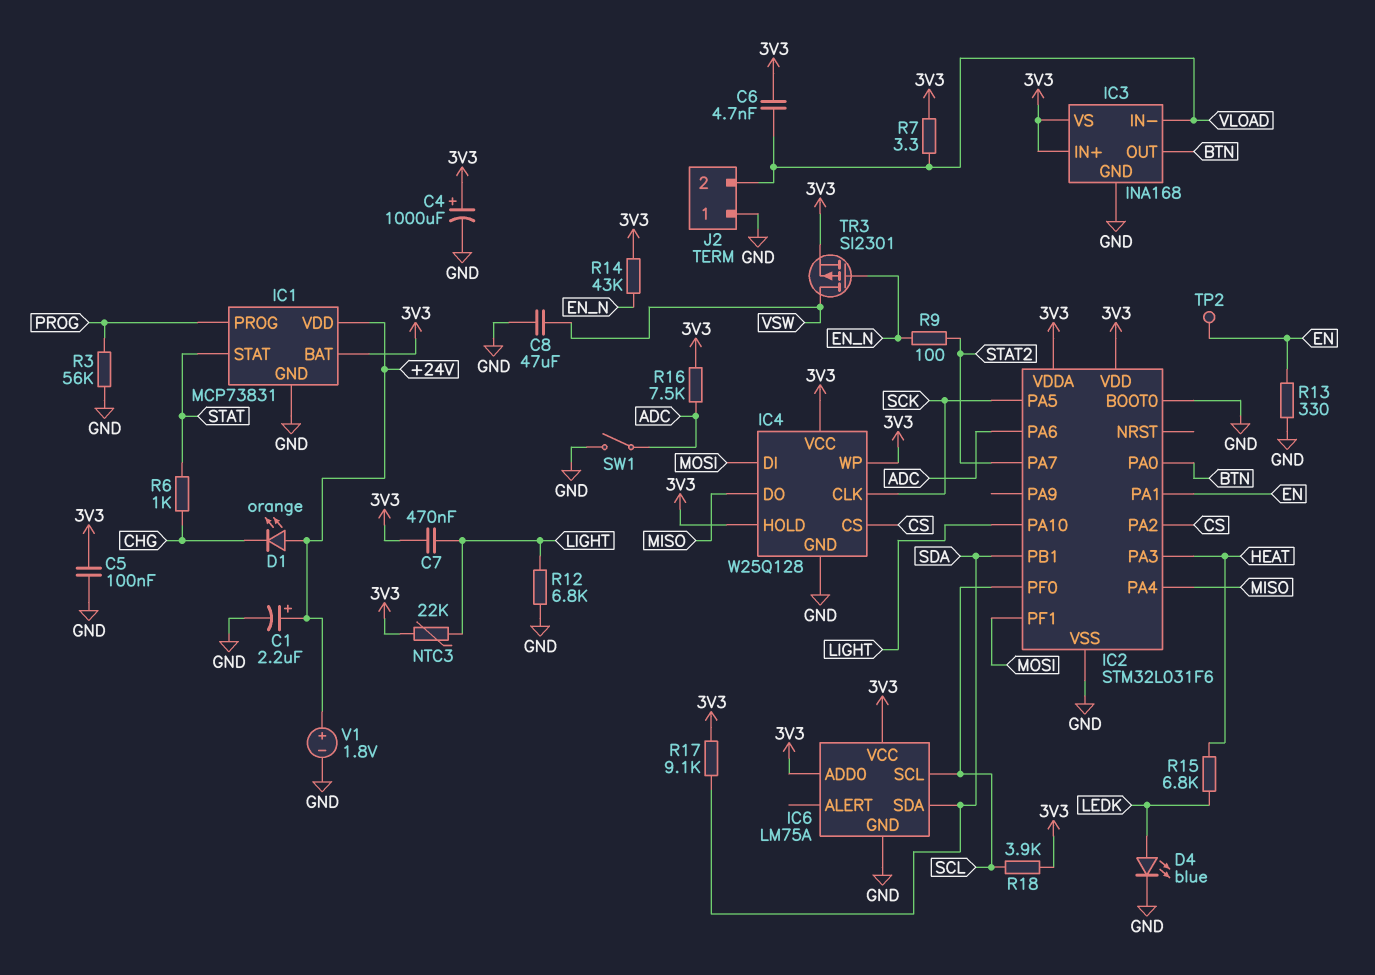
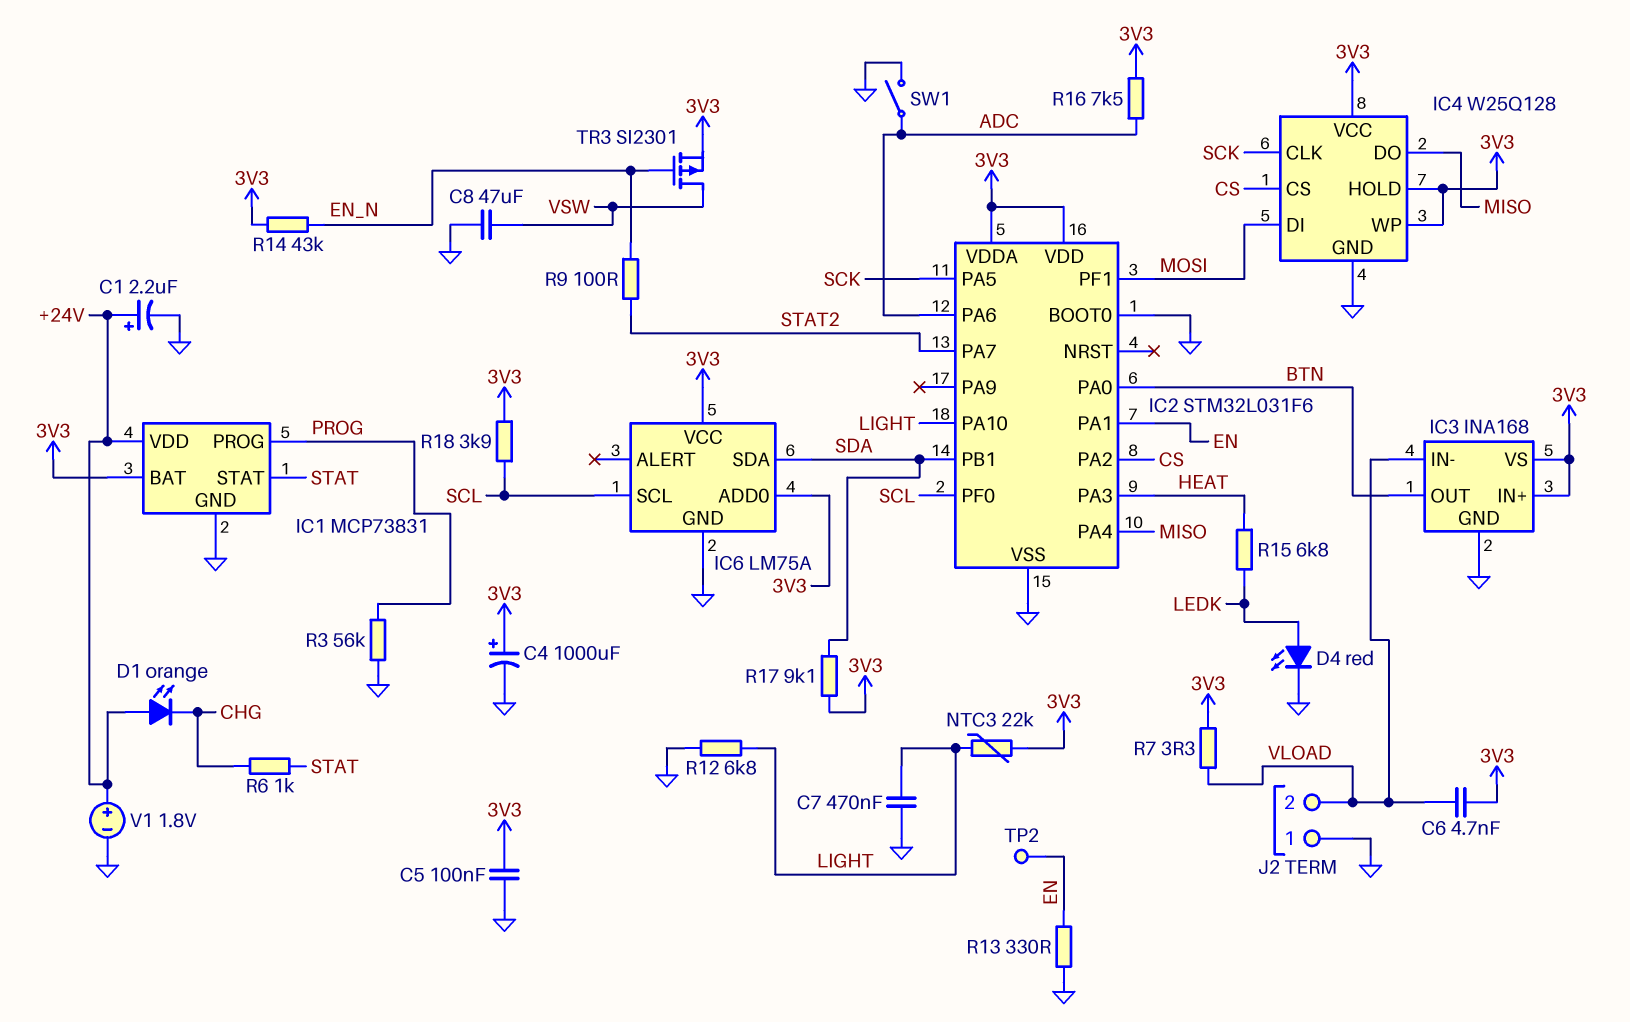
C7: 470nF (3V3, LIGHT) -> 470nF (GND, LIGHT)
D4: LED blue (A LEDK, K GND) -> LED red (A LEDK, K GND)

